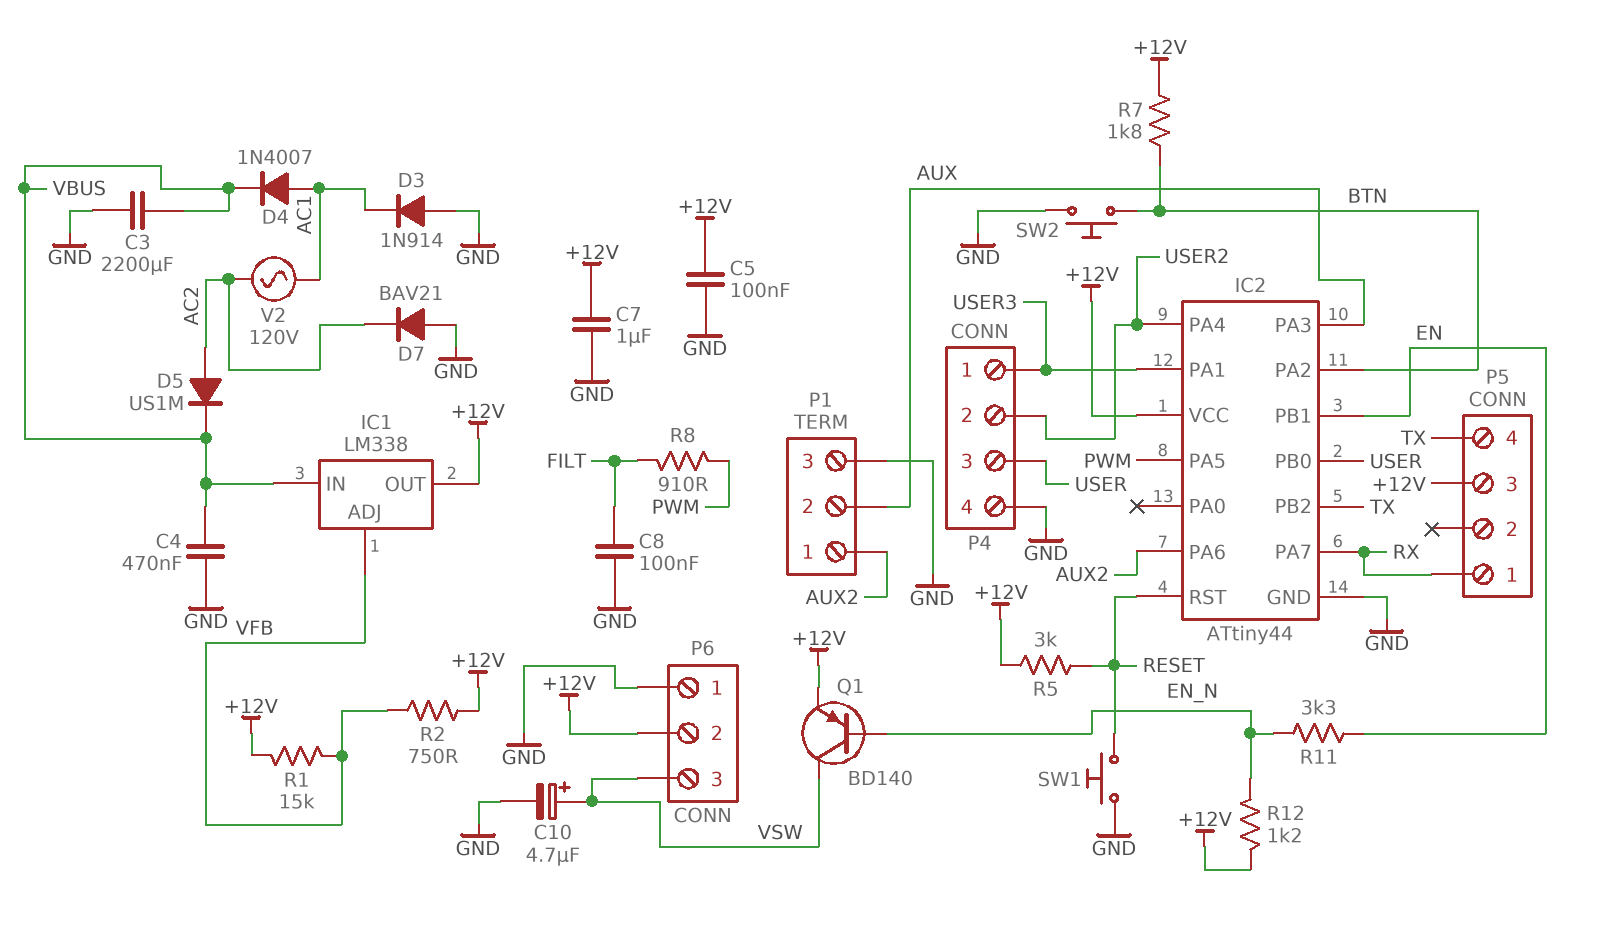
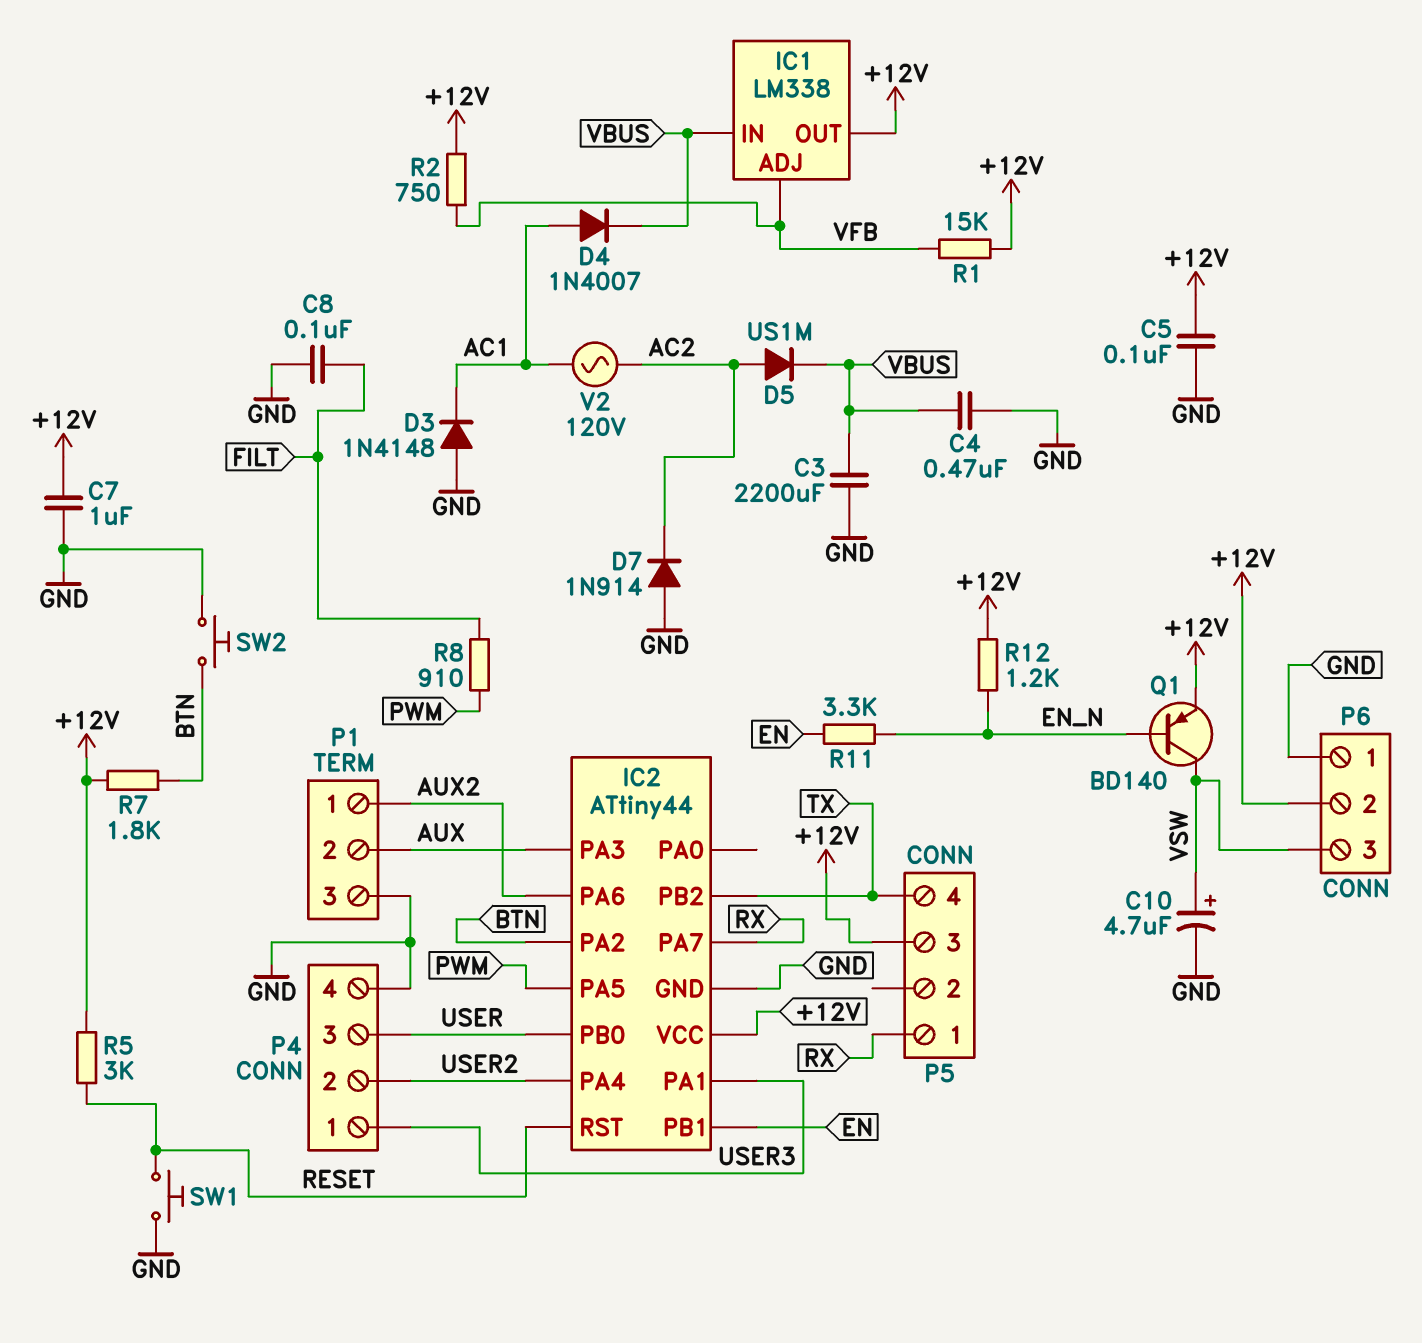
D3: diode 1N914 (A GND, K AC1) -> diode 1N4148 (A GND, K AC1)
D7: diode BAV21 (A GND, K AC2) -> diode 1N914 (A GND, K AC2)

